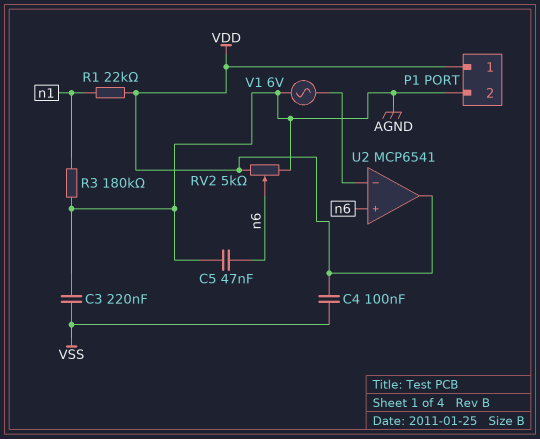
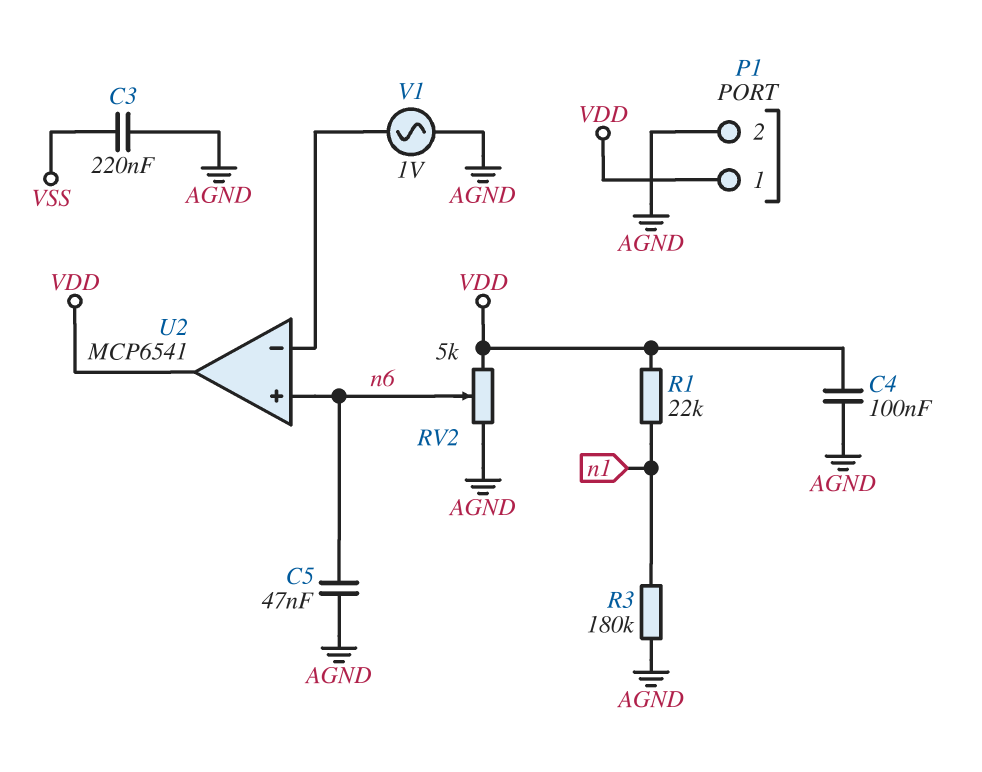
C4: 100nF (VDD, VSS) -> 100nF (AGND, VDD)
V1: AC 6V (AGND, U2/in-) -> AC 1V (AGND, U2/in-)

